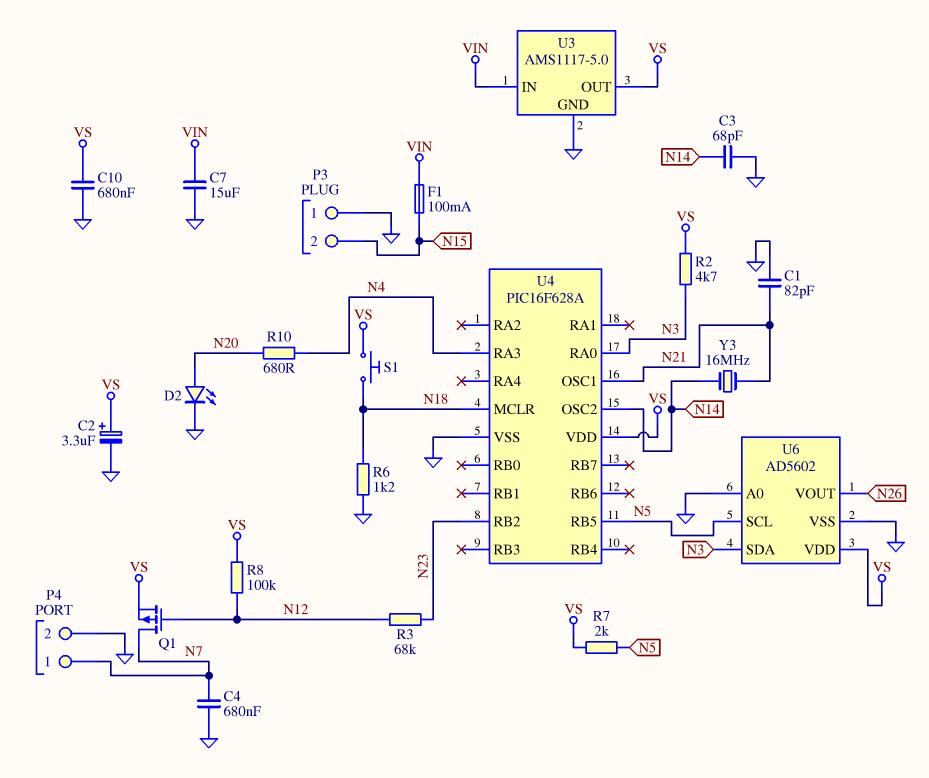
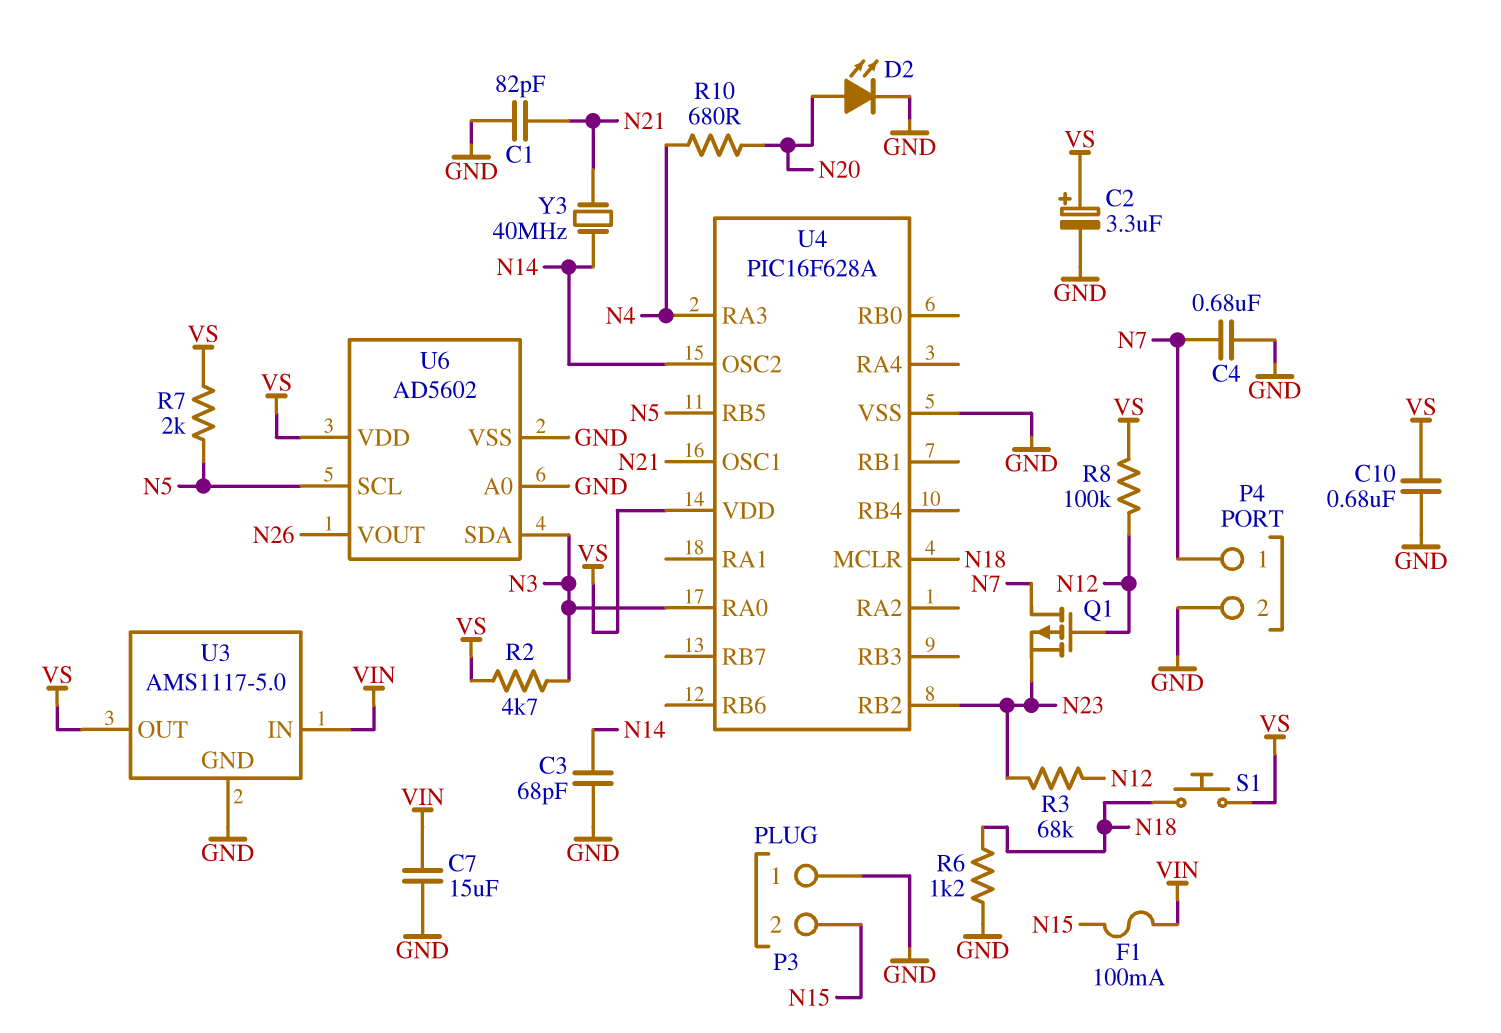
Q1: PMOS (G N12, D N7, S VS) -> PMOS (G N12, D N7, S N23)
Y3: 16MHz (N14, N21) -> 40MHz (N14, N21)

